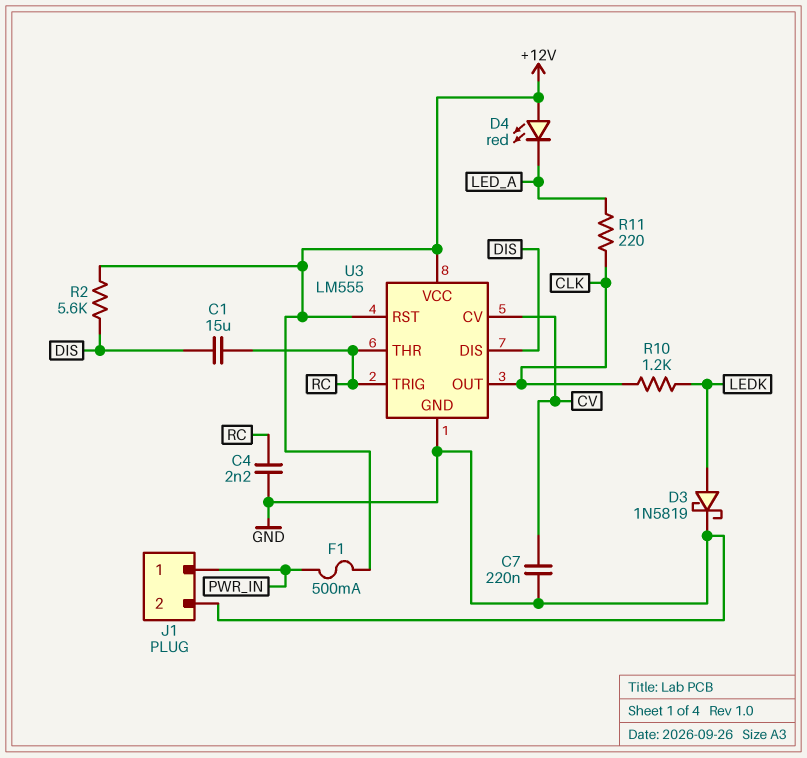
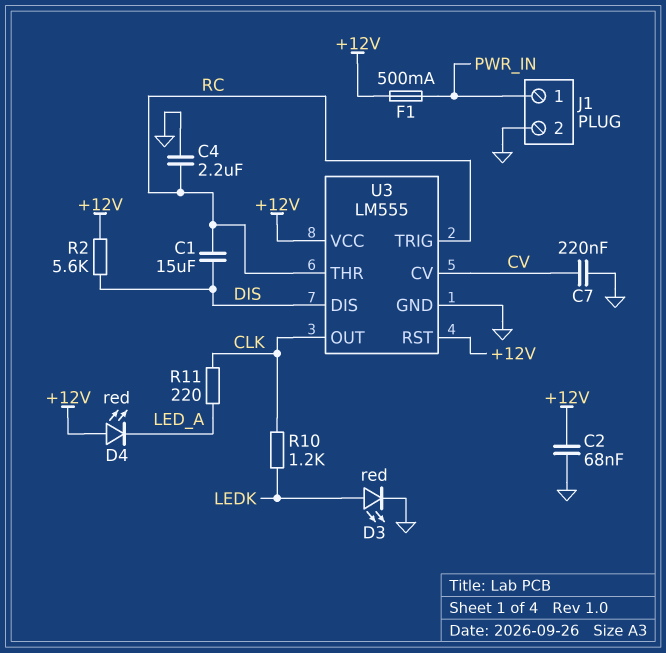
C2: none -> 68nF (+12V, GND)
C4: 2.2nF (GND, RC) -> 2.2uF (GND, RC)
D3: schottky 1N5819 (A LEDK, K GND) -> LED red (A LEDK, K GND)

